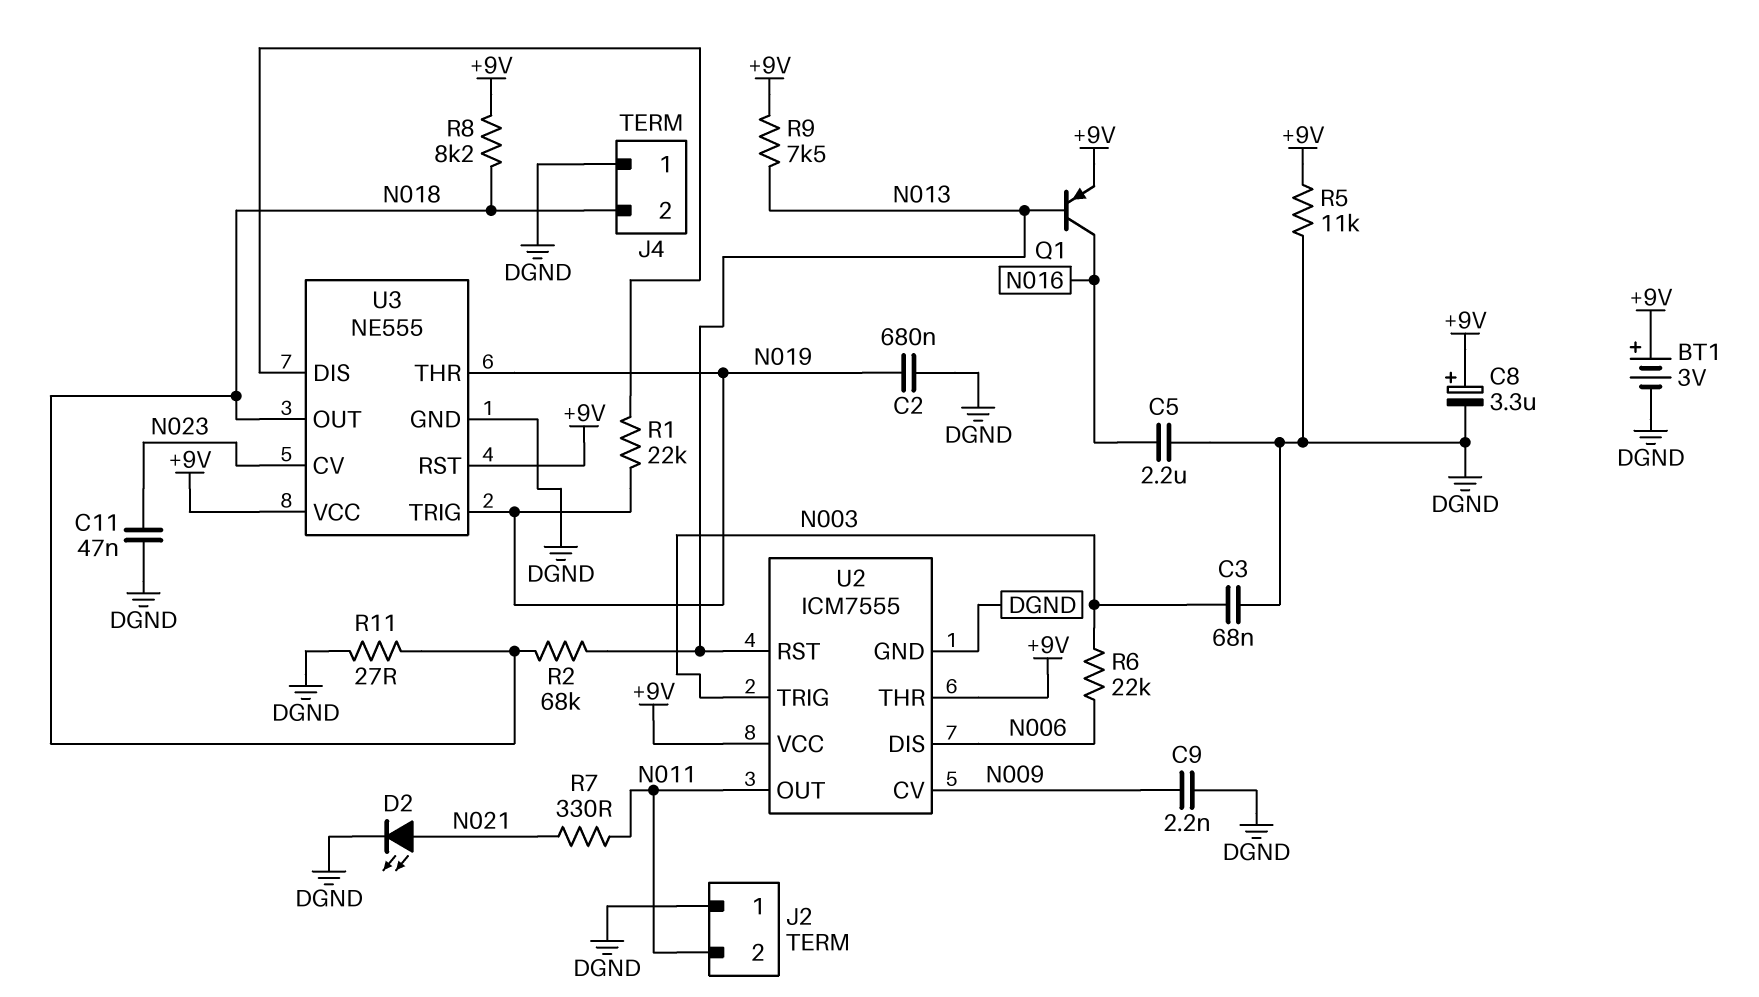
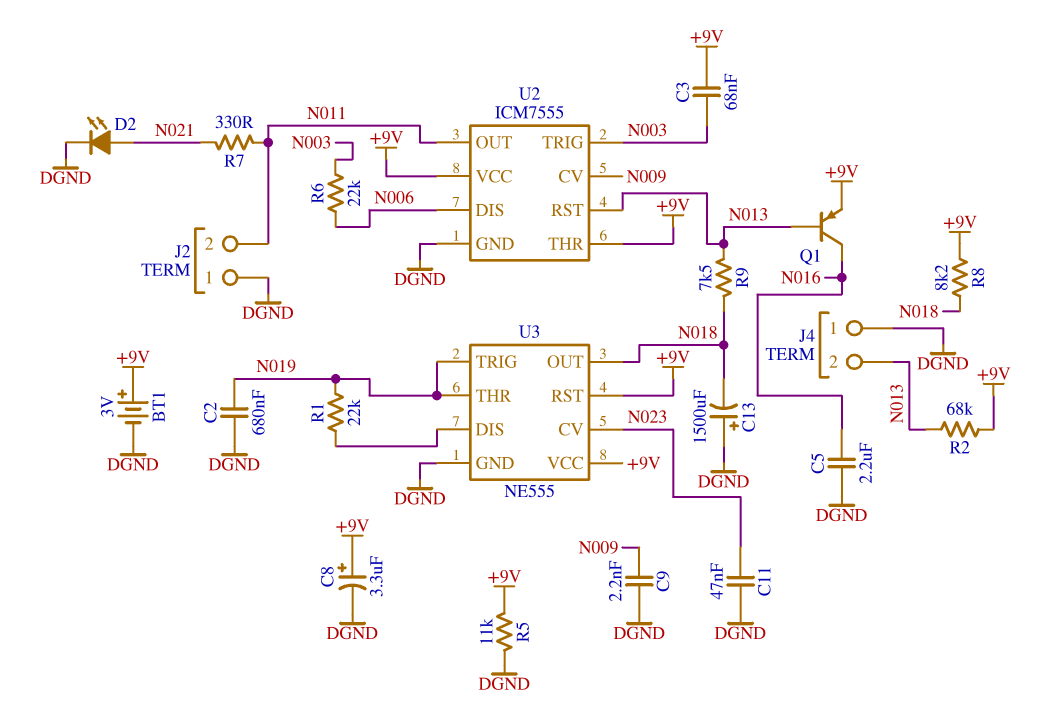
C3: 68nF (DGND, N003) -> 68nF (+9V, N003)
C13: none -> 1500uF (plus DGND, minus N018)
J4 pin 2: N018 -> N013
R2: 68k (N013, N018) -> 68k (+9V, N013)
R9: 7.5k (+9V, N013) -> 7.5k (N013, N018)
R11: 27 (DGND, N018) -> none

